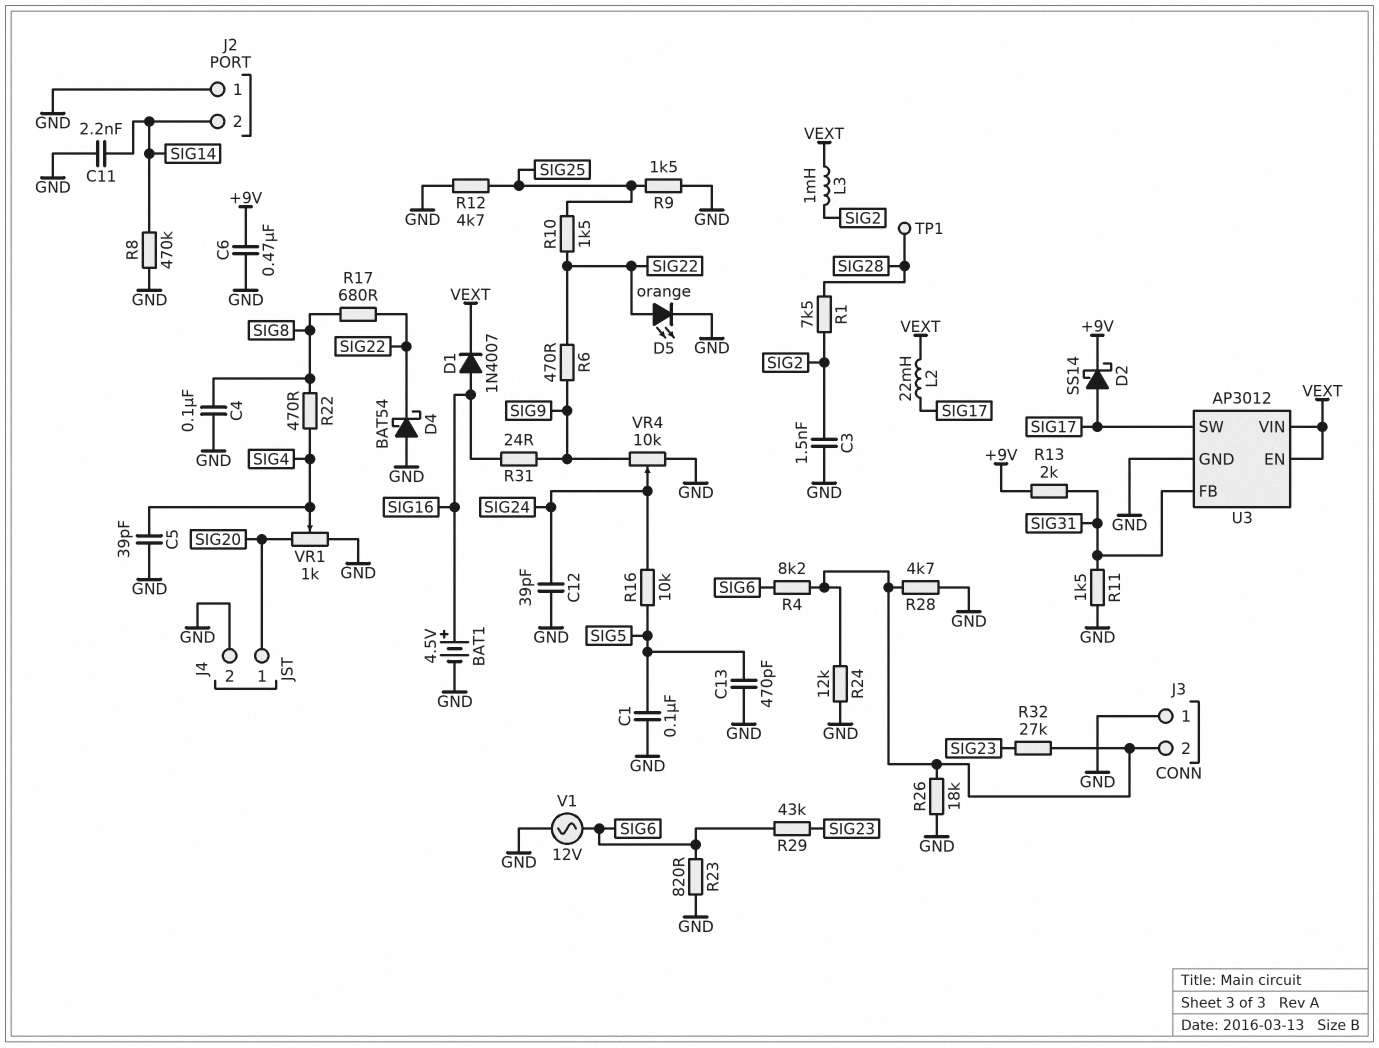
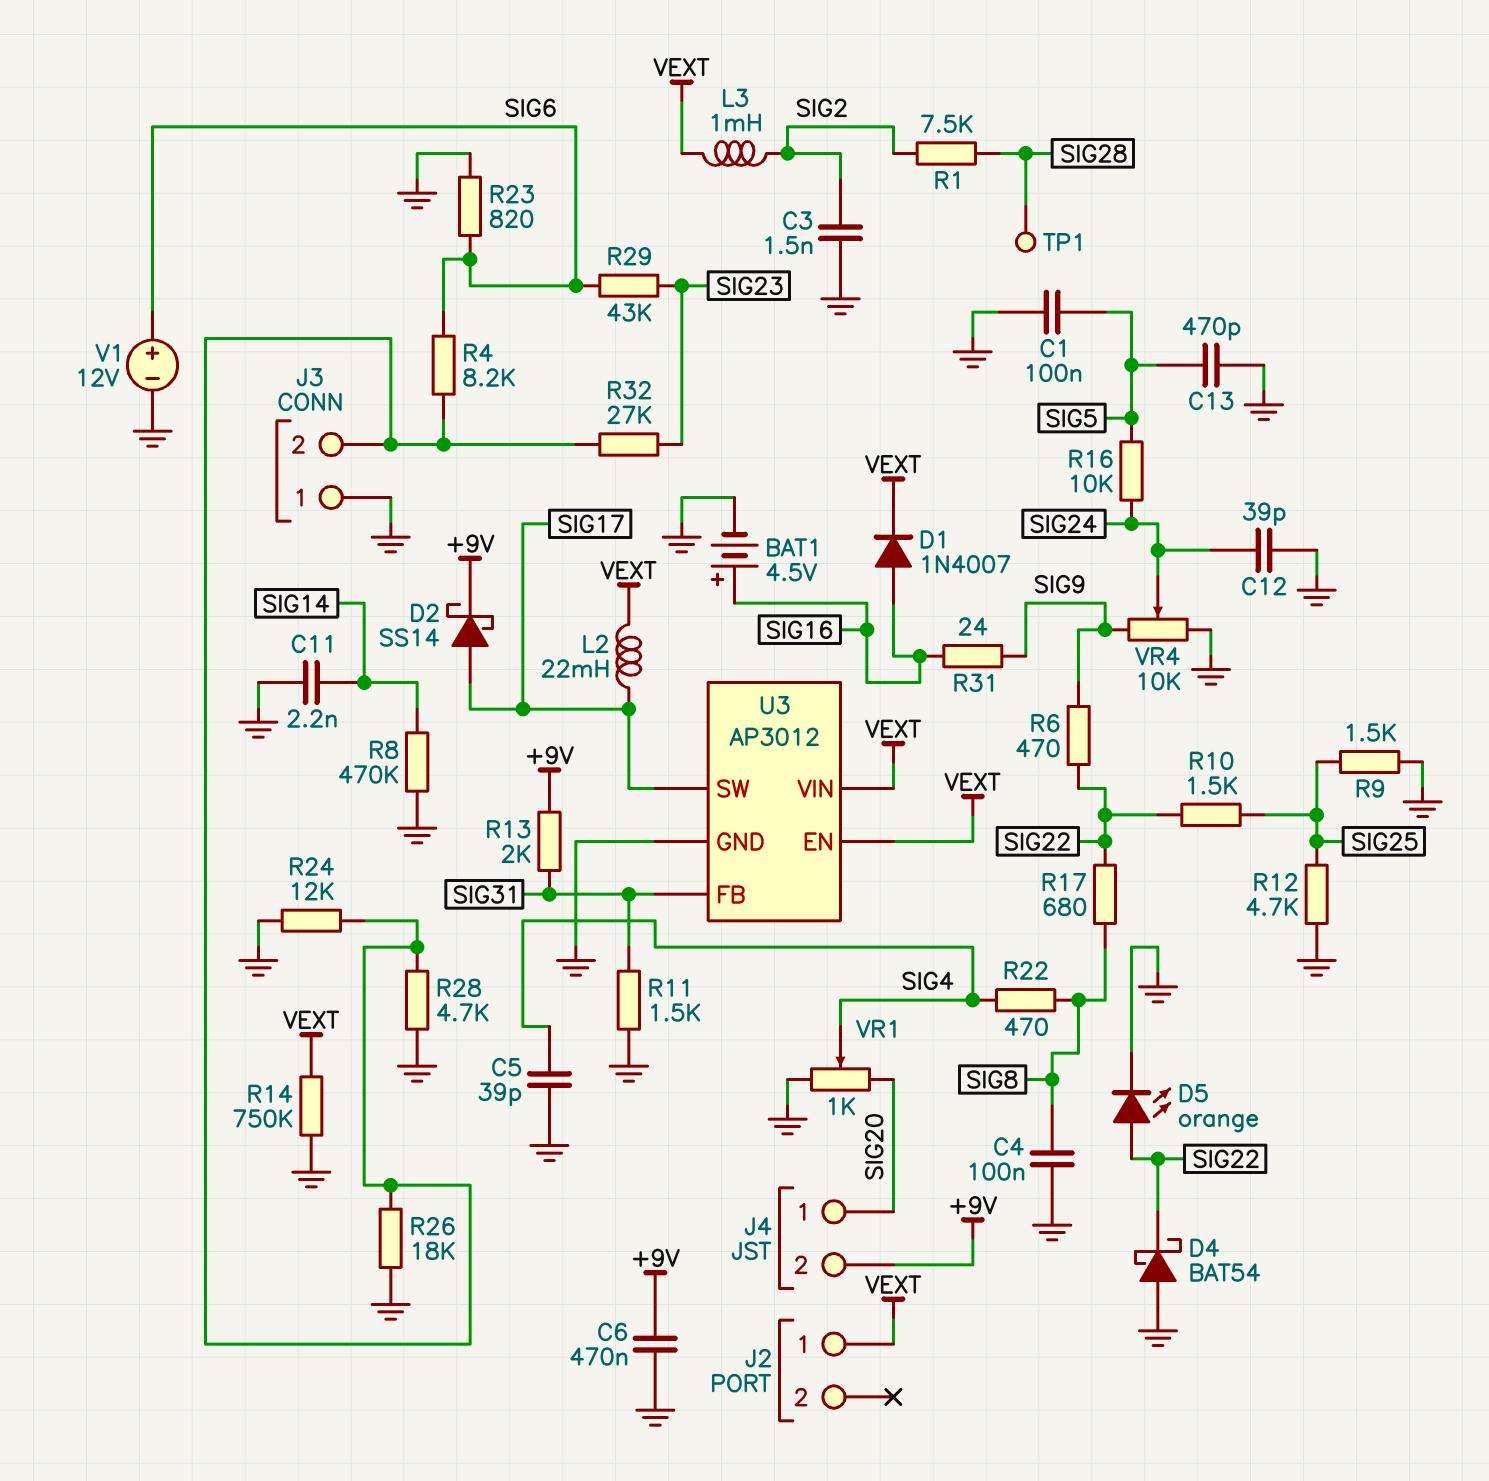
J2 pin 1: GND -> VEXT
J2 pin 2: SIG14 -> none
J4 pin 2: GND -> +9V
R14: none -> 750k (GND, VEXT)
V1: AC 12V (GND, SIG6) -> 12V (plus SIG6, minus GND)

